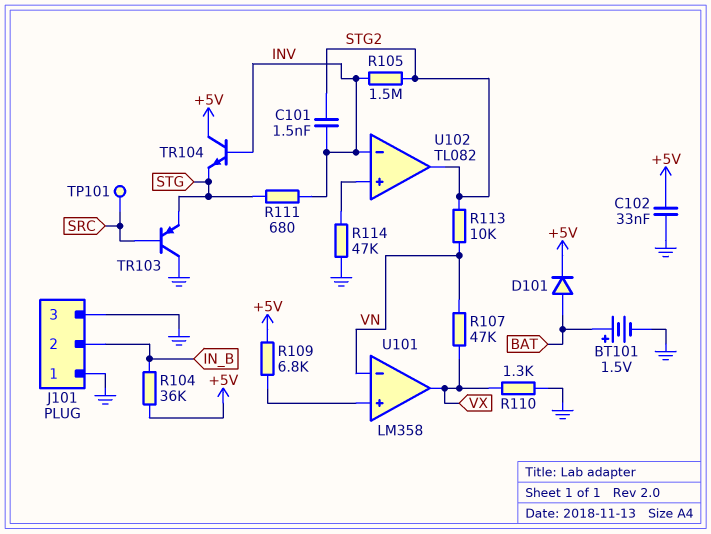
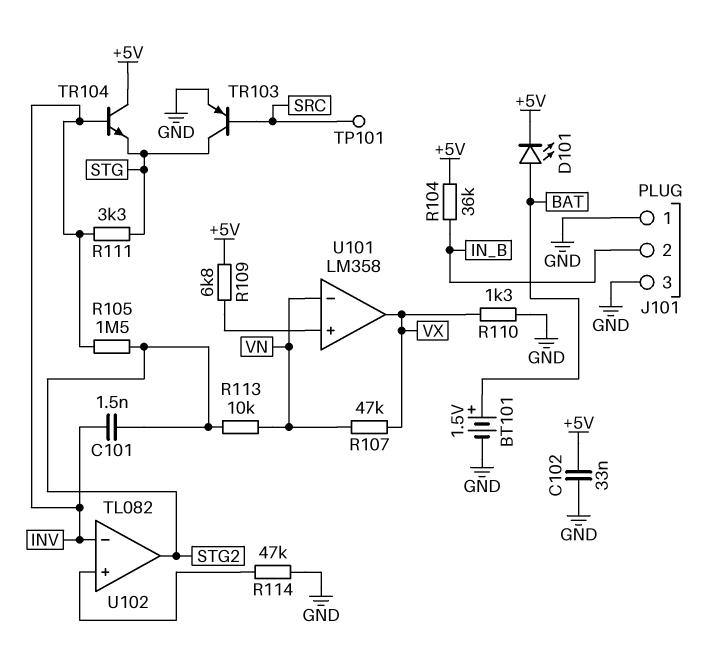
D101: diode (A BAT, K +5V) -> LED (A BAT, K +5V)
R111: 680 (INV, STG) -> 3.3k (INV, STG)
TR103: PNP (B SRC, C GND, E STG) -> PNP (B SRC, C STG, E GND)

